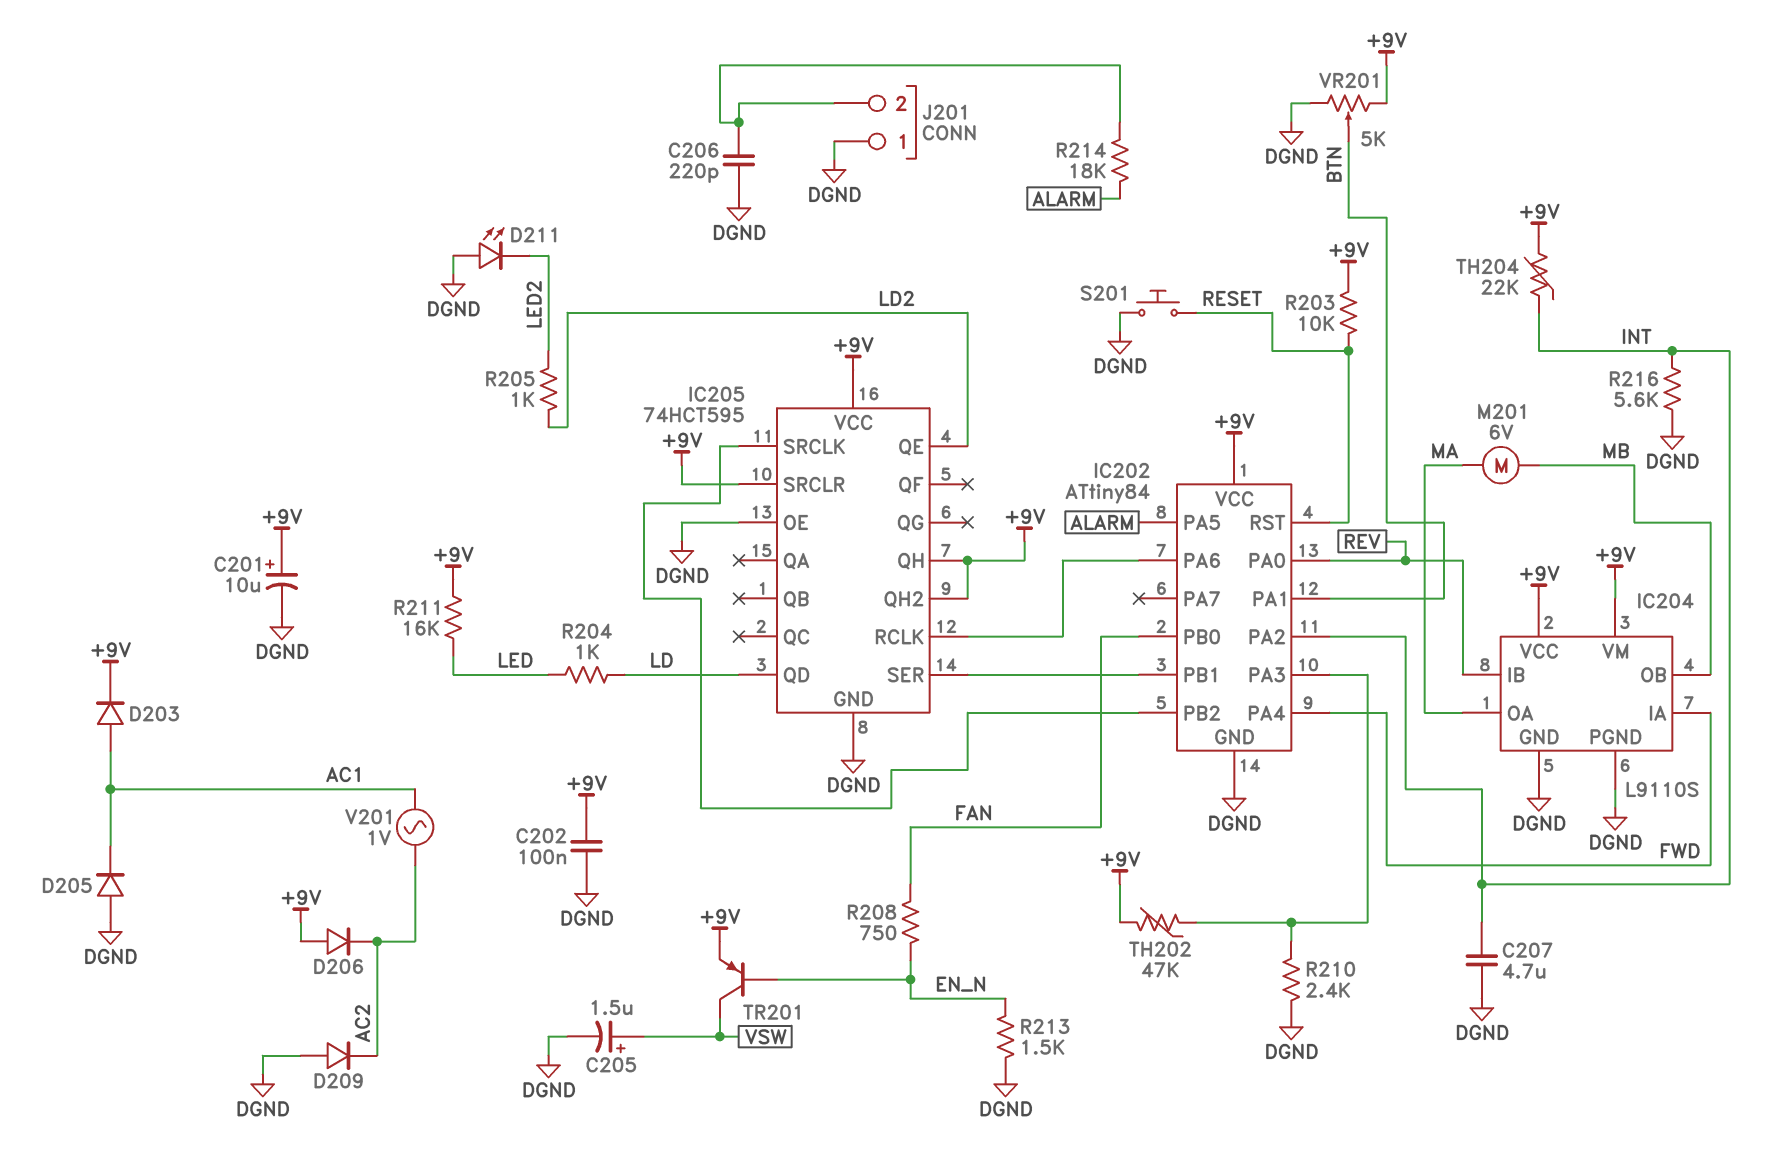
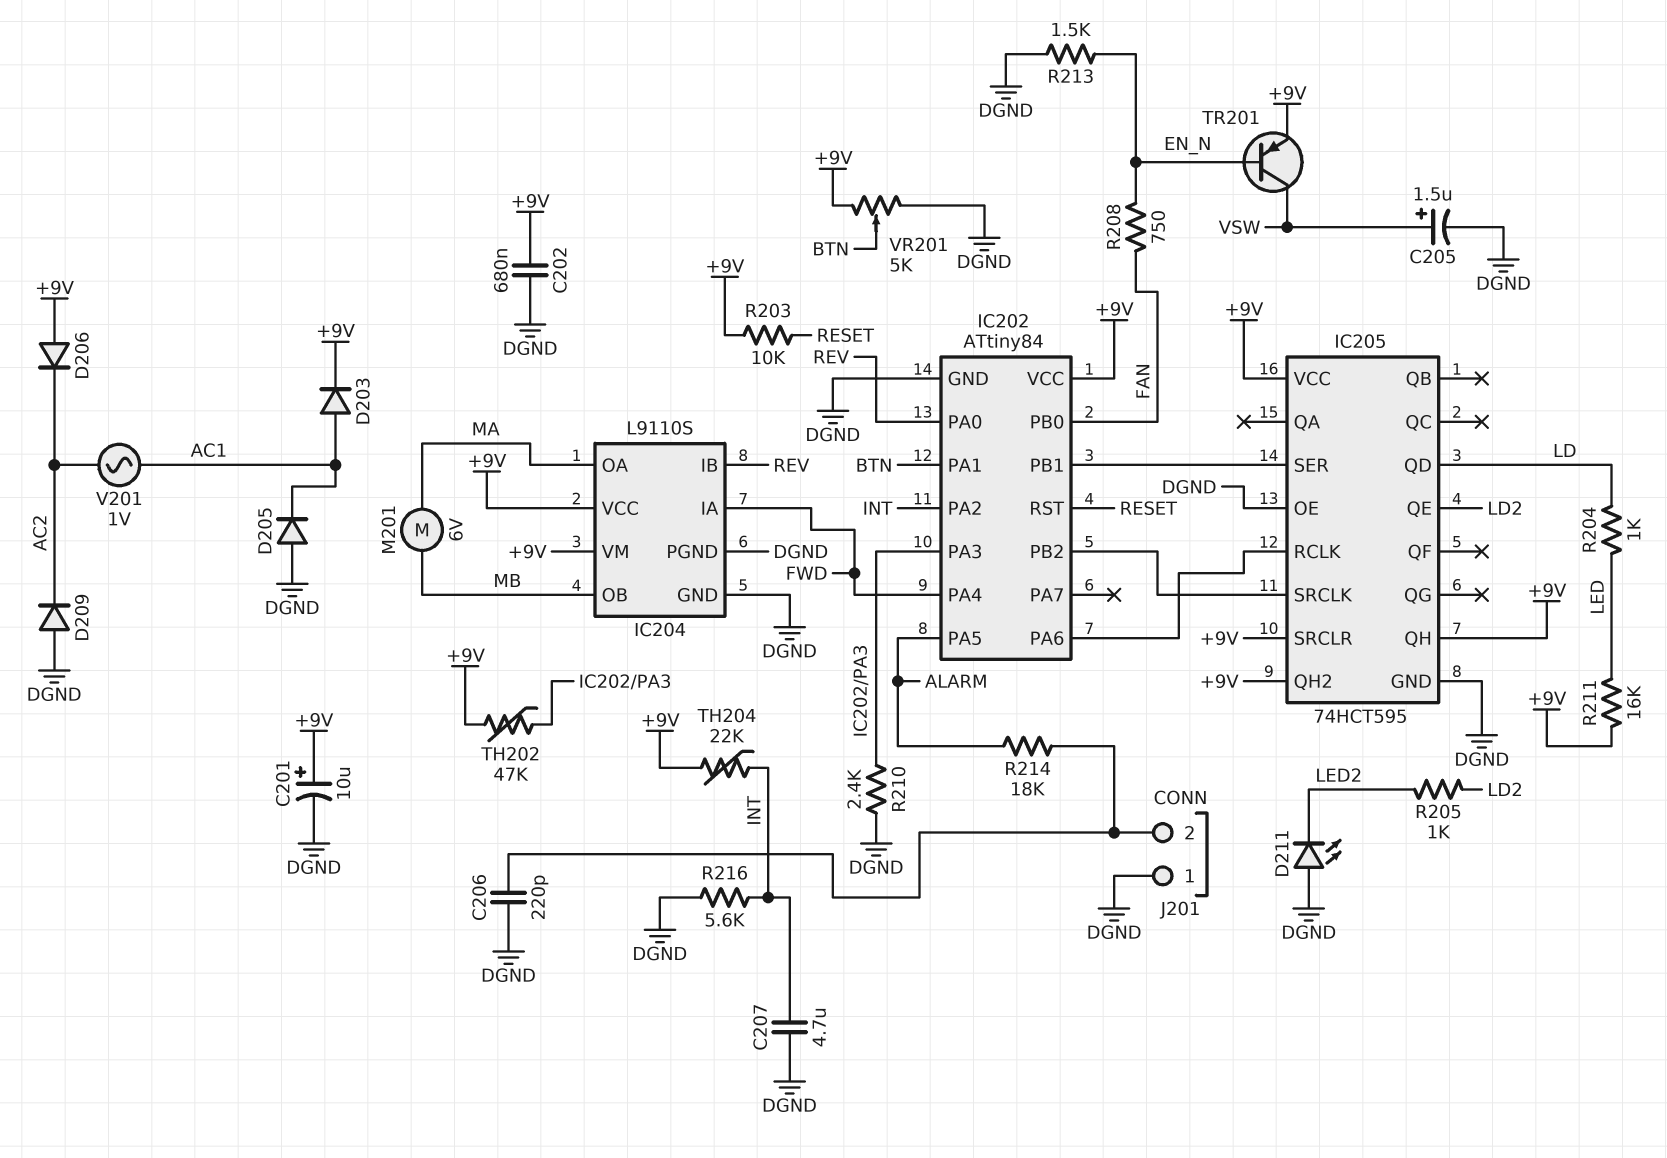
C202: 100nF (+9V, DGND) -> 680nF (+9V, DGND)
S201: button (DGND, RESET) -> none

